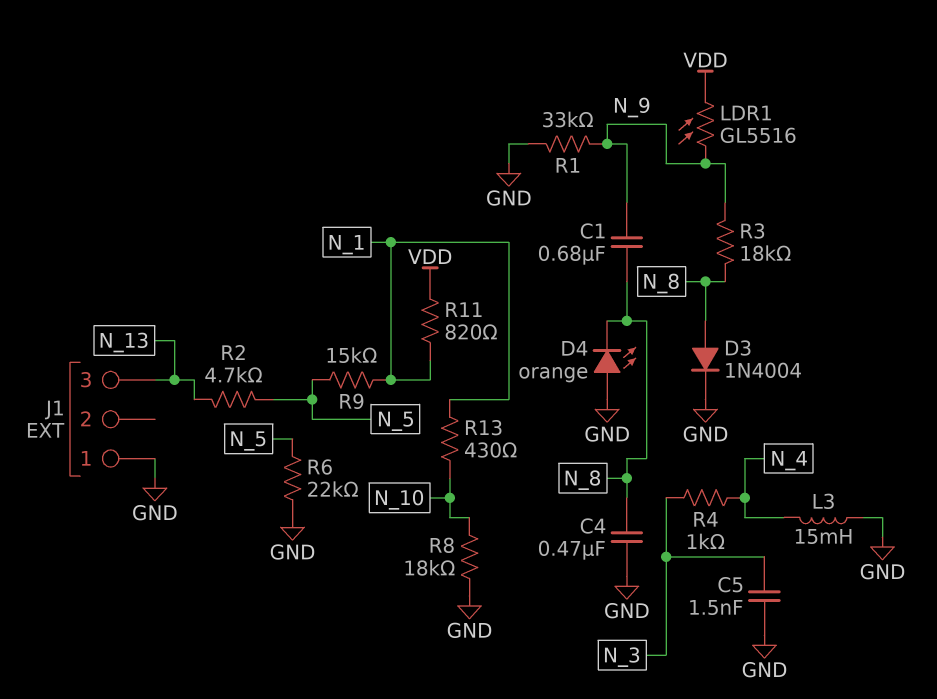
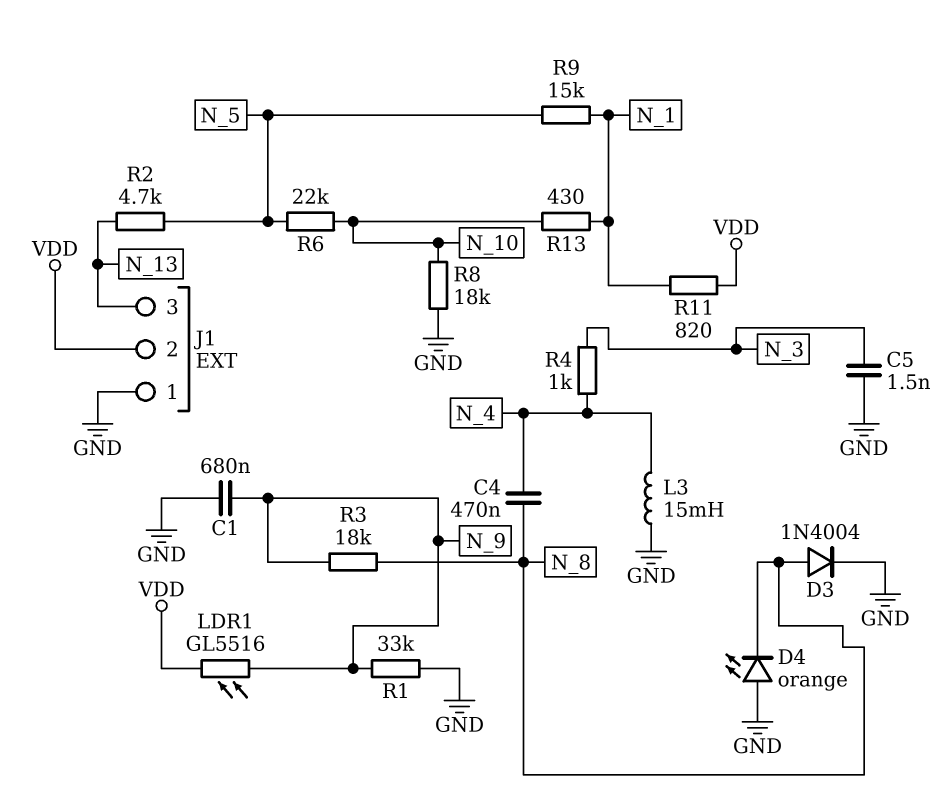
C1: 680nF (N_8, N_9) -> 680nF (GND, N_9)
C4: 470nF (GND, N_8) -> 470nF (N_4, N_8)
J1 pin 2: none -> VDD
R6: 22k (GND, N_5) -> 22k (N_5, N_10)

